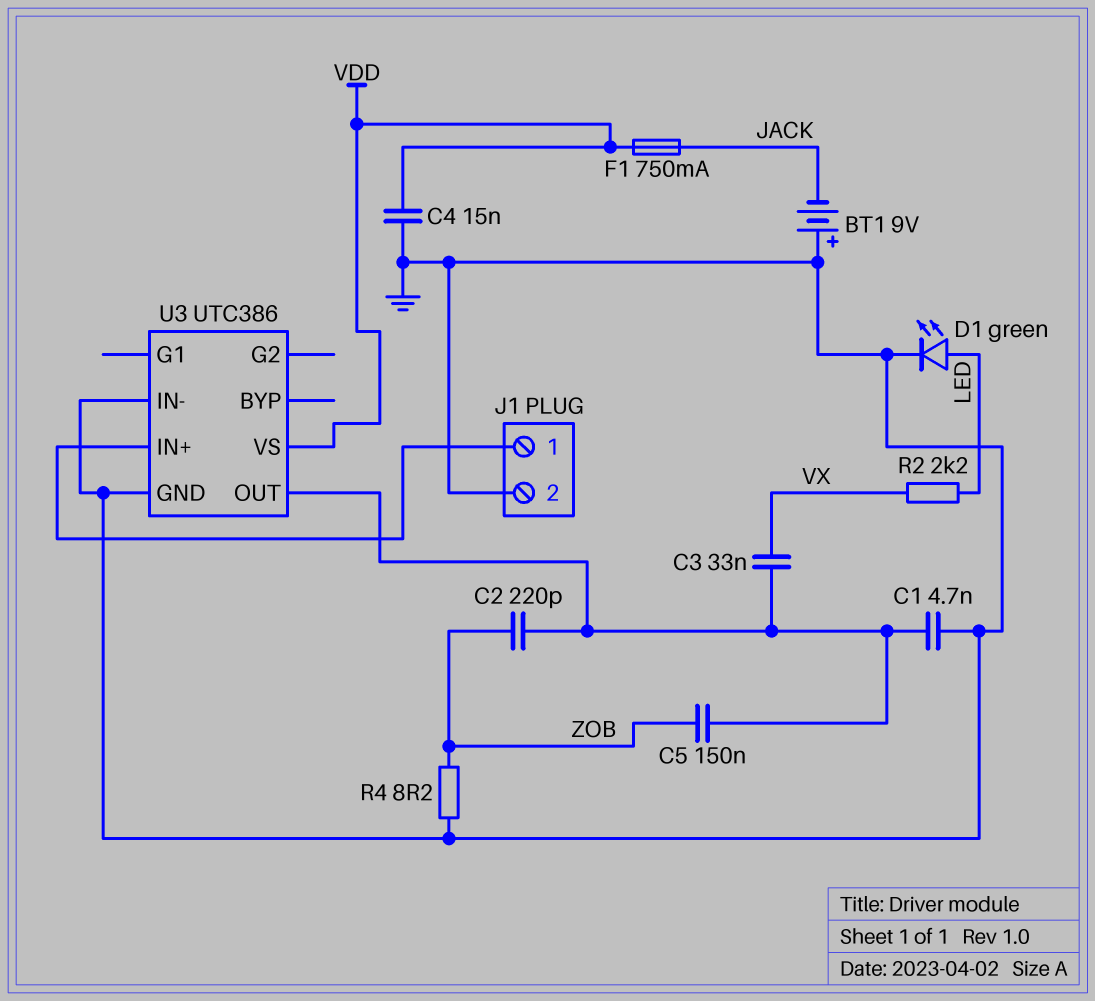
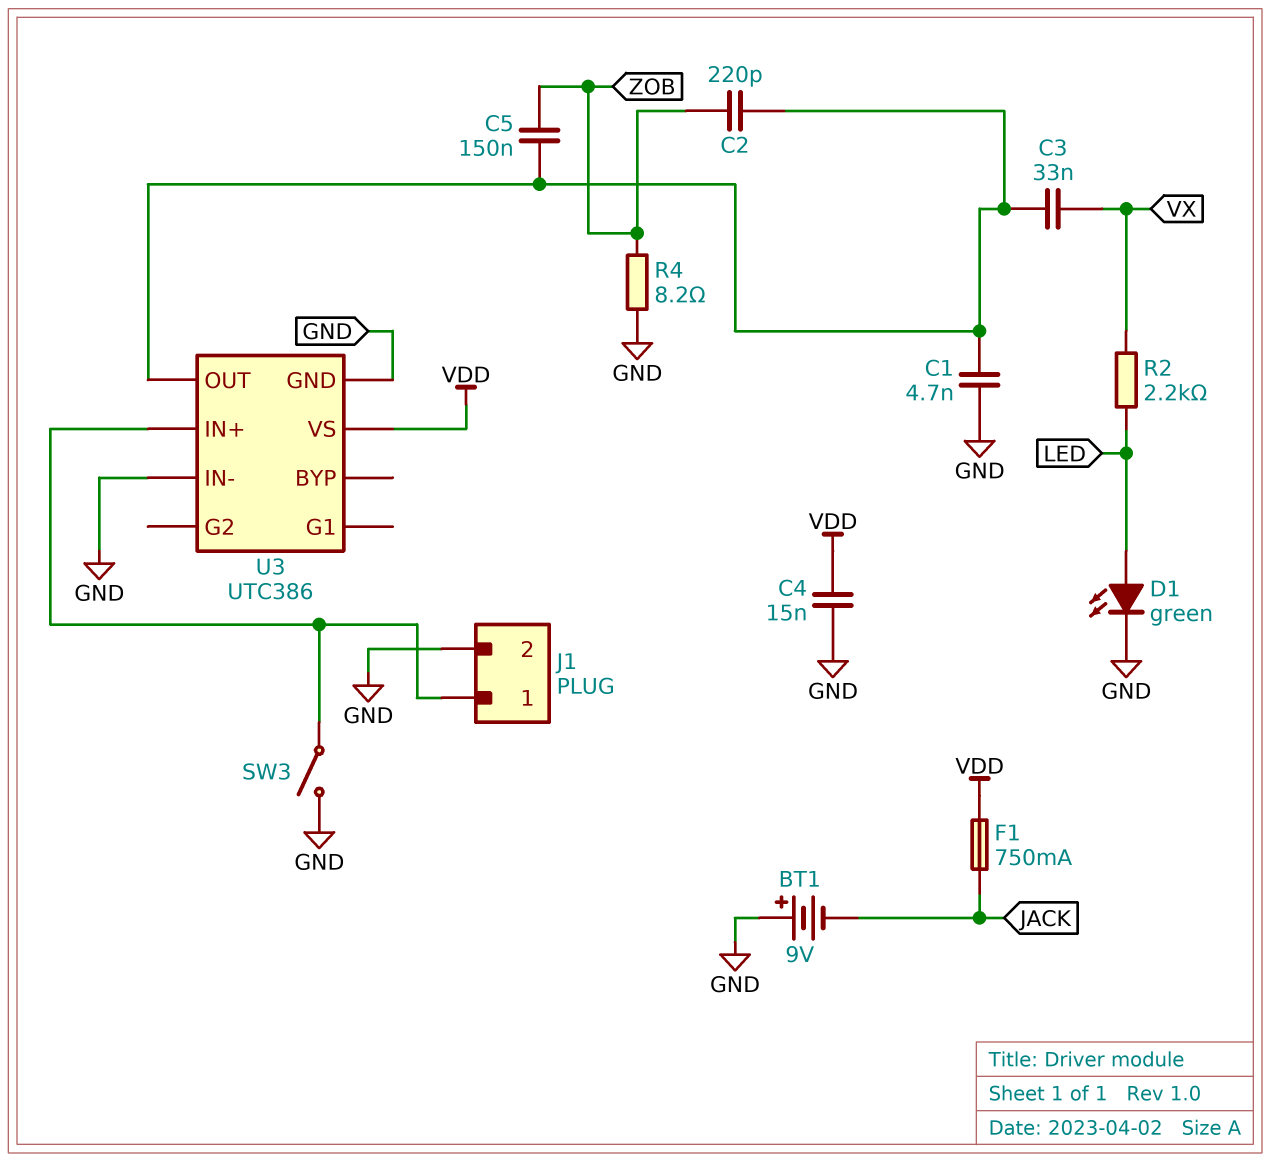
SW3: none -> switch (GND, J1/1)

